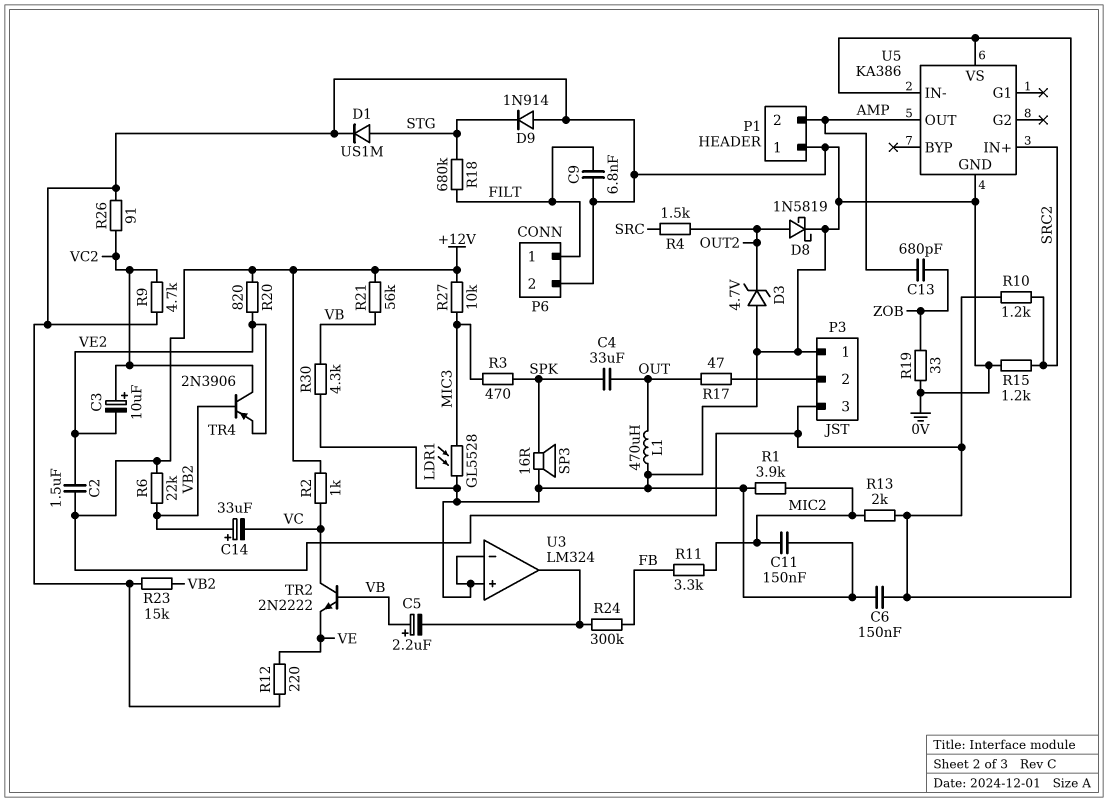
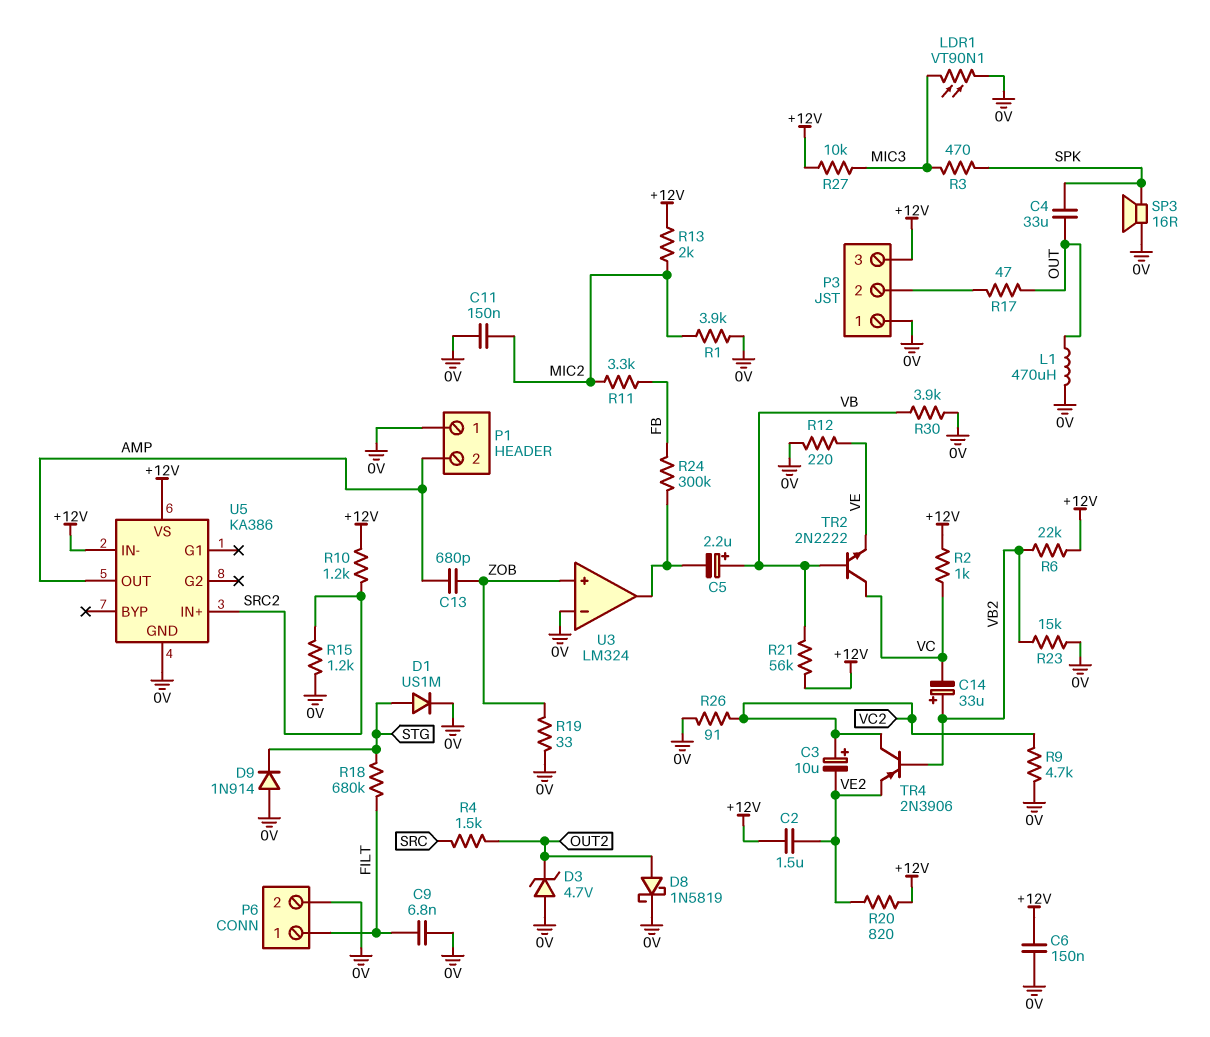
LDR1: GL5528 (0V, MIC3) -> VT90N1 (0V, MIC3)
R30: 4.3k (0V, VB) -> 3.9k (0V, VB)
U3 pin in+: 0V -> ZOB

